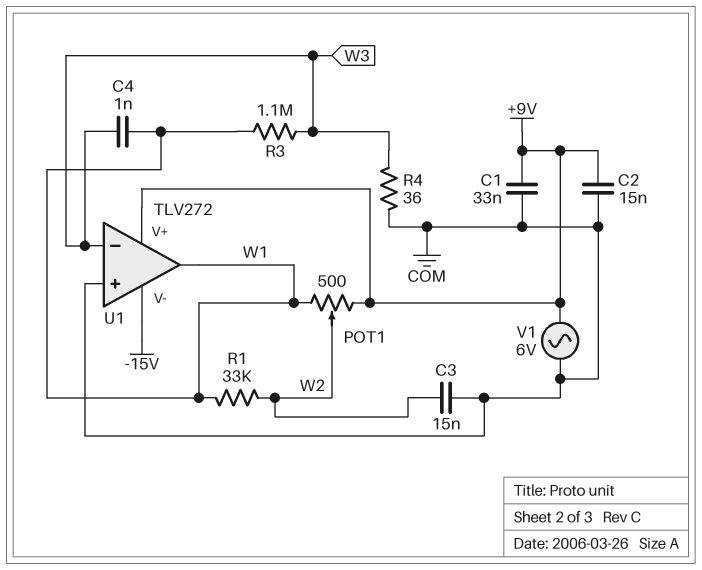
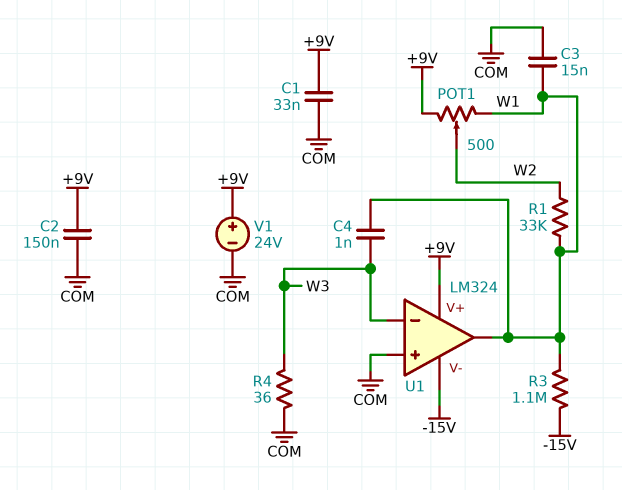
C2: 15nF (+9V, COM) -> 150nF (+9V, COM)
C3: 15nF (COM, W2) -> 15nF (COM, W1)
R3: 1.1M (W1, W3) -> 1.1M (-15V, W1)
U1: TLV272 -> LM324
V1: AC 6V (+9V, COM) -> 24V (plus +9V, minus COM)

